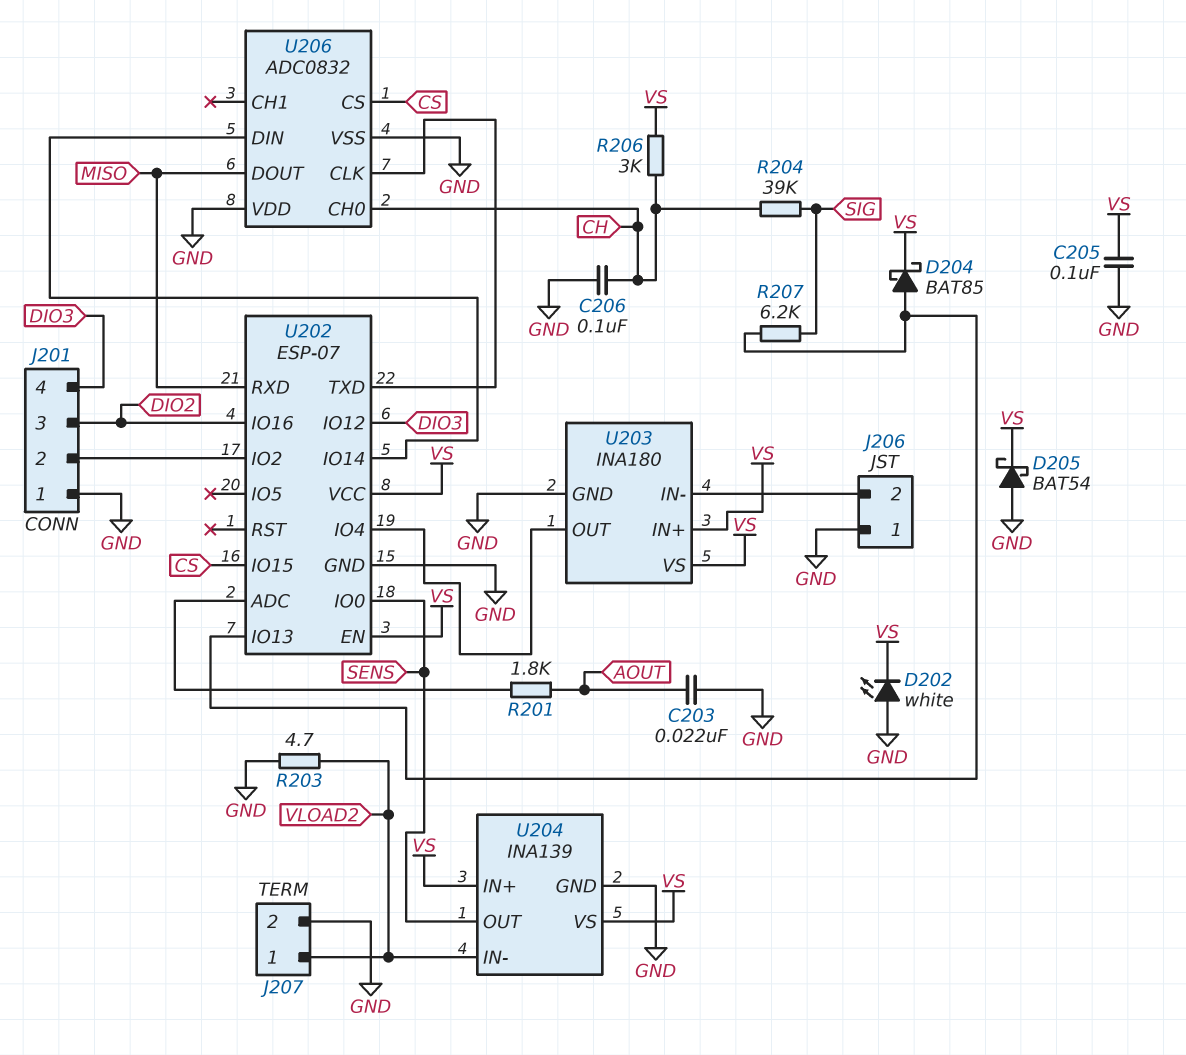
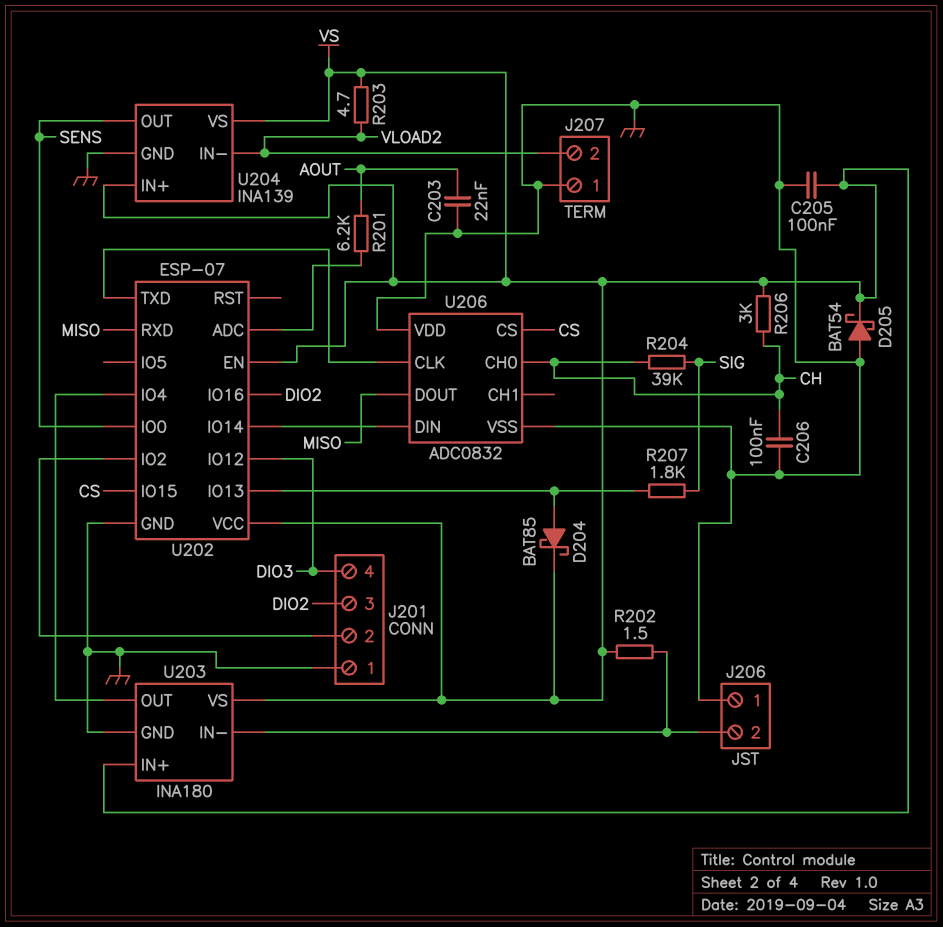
D202: LED white (A GND, K VS) -> none
J207 pin 1: VLOAD2 -> GND
J207 pin 2: GND -> VLOAD2
R201: 1.8k (AOUT, U202/ADC) -> 6.2k (AOUT, U202/ADC)
R202: none -> 1.5 (J206/2, VS)
R203: 4.7 (GND, VLOAD2) -> 4.7 (VLOAD2, VS)
R207: 6.2k (SIG, U202/IO13) -> 1.8k (SIG, U202/IO13)

